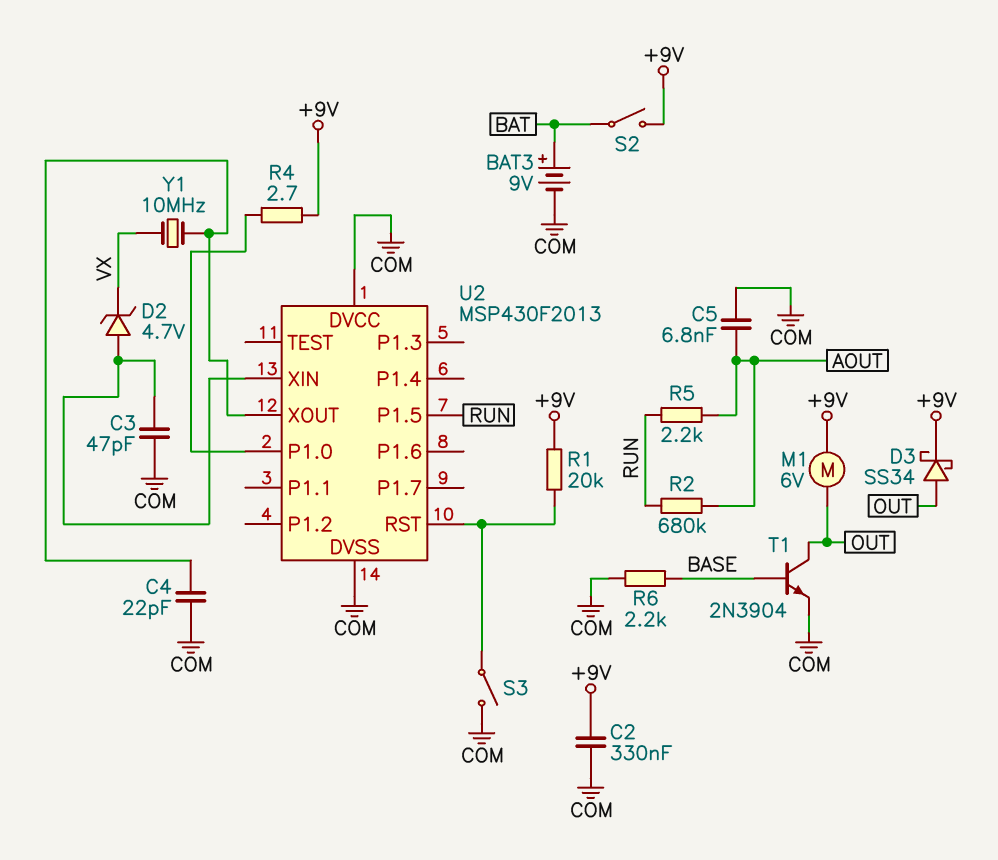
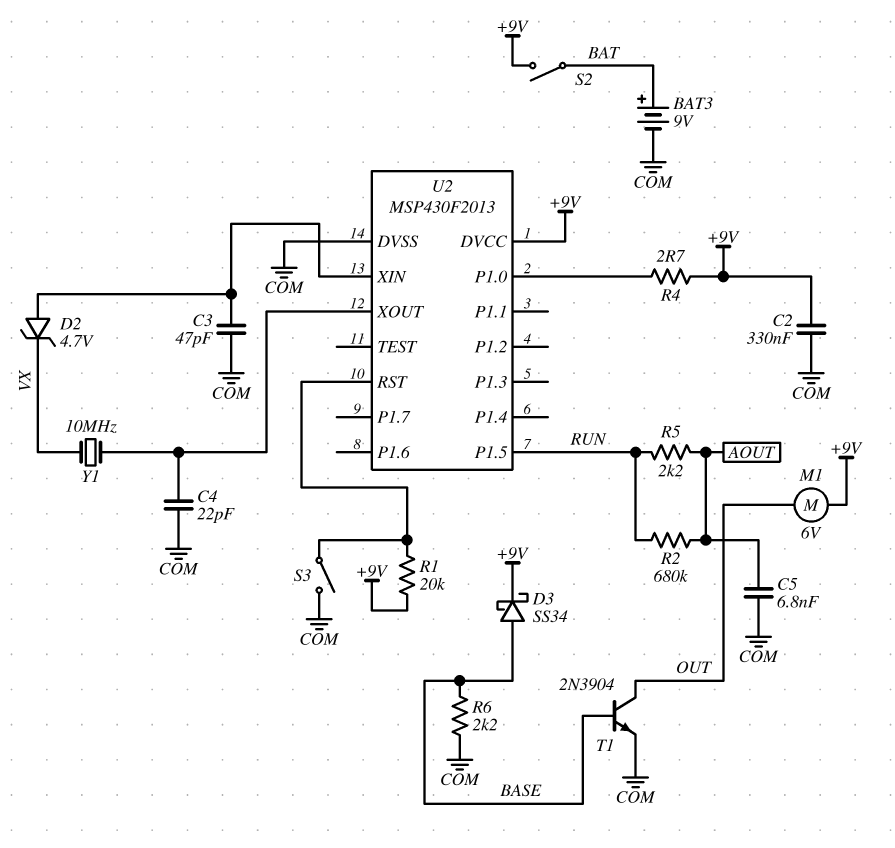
D3: schottky SS34 (A OUT, K +9V) -> schottky SS34 (A BASE, K +9V)
U2 pin DVCC: COM -> +9V

